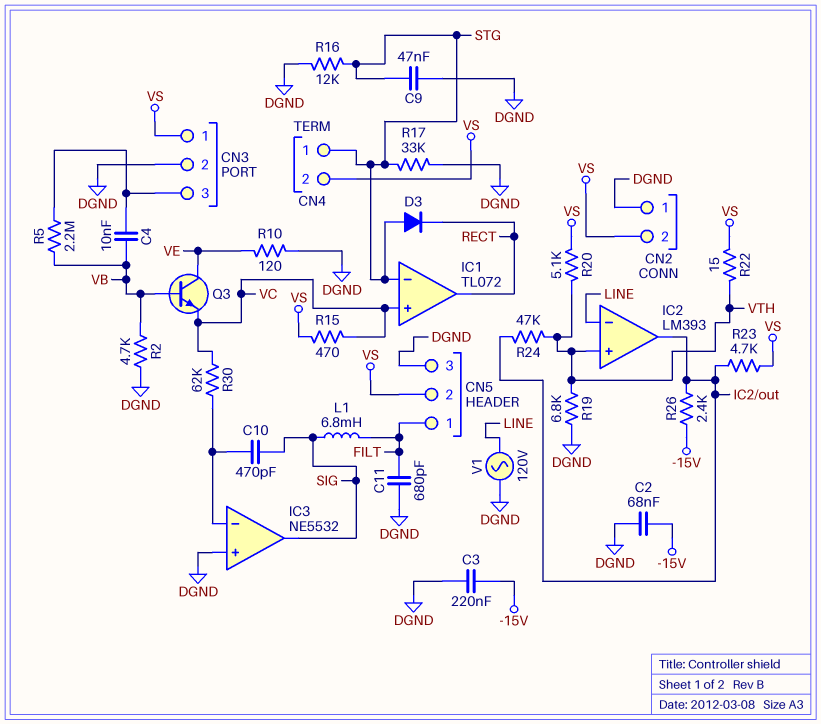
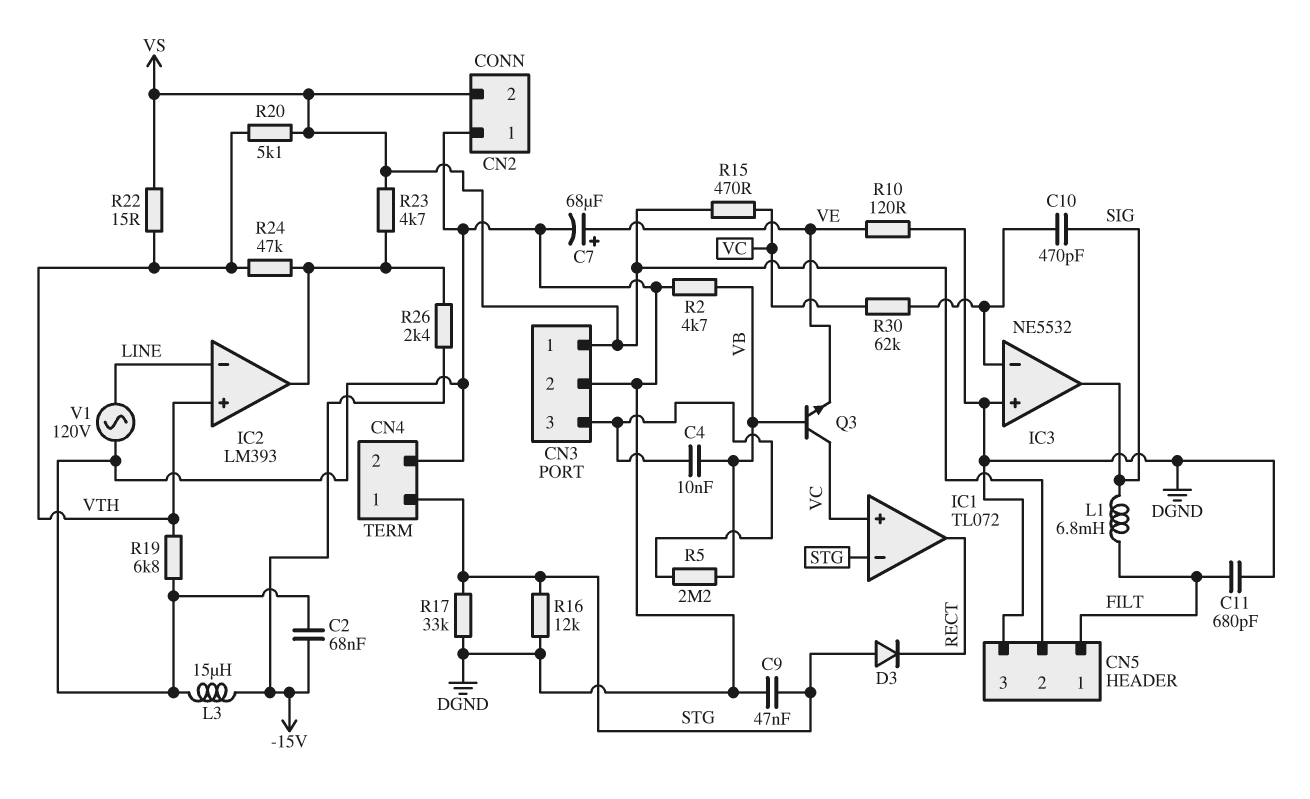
C3: 220nF (-15V, DGND) -> none
C7: none -> 68uF (plus VE, minus DGND)
CN4 pin 2: VS -> DGND
L3: none -> 15uH (-15V, DGND)
Q3: NPN (B VB, C VE, E VC) -> NPN (B VB, C VC, E VE)

